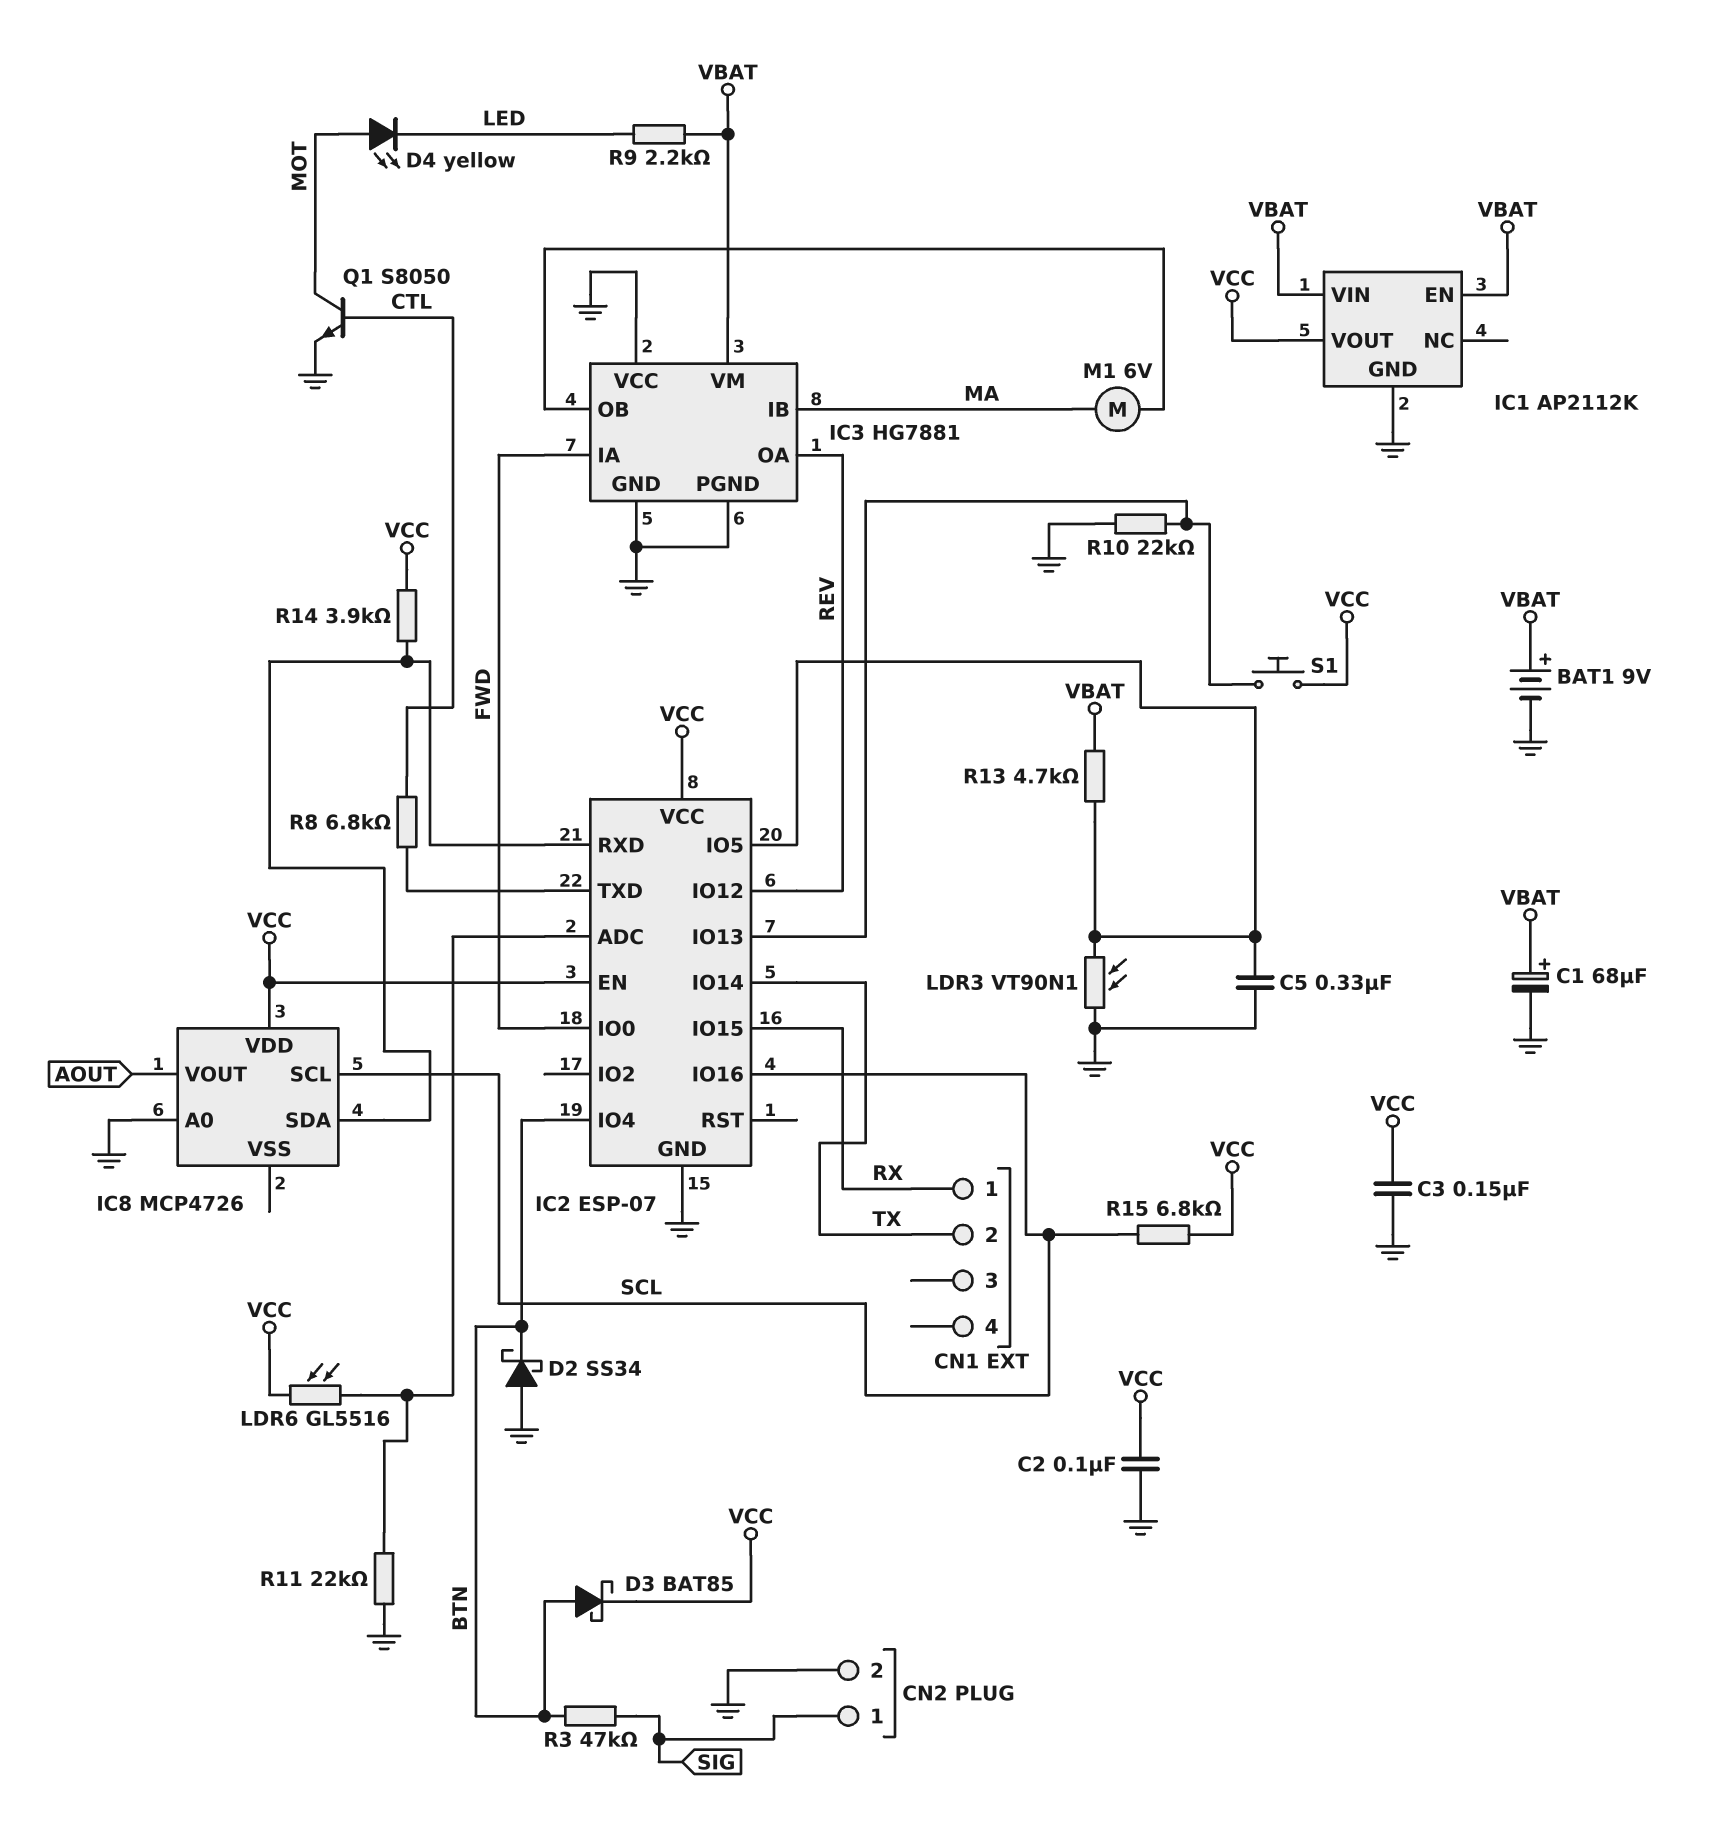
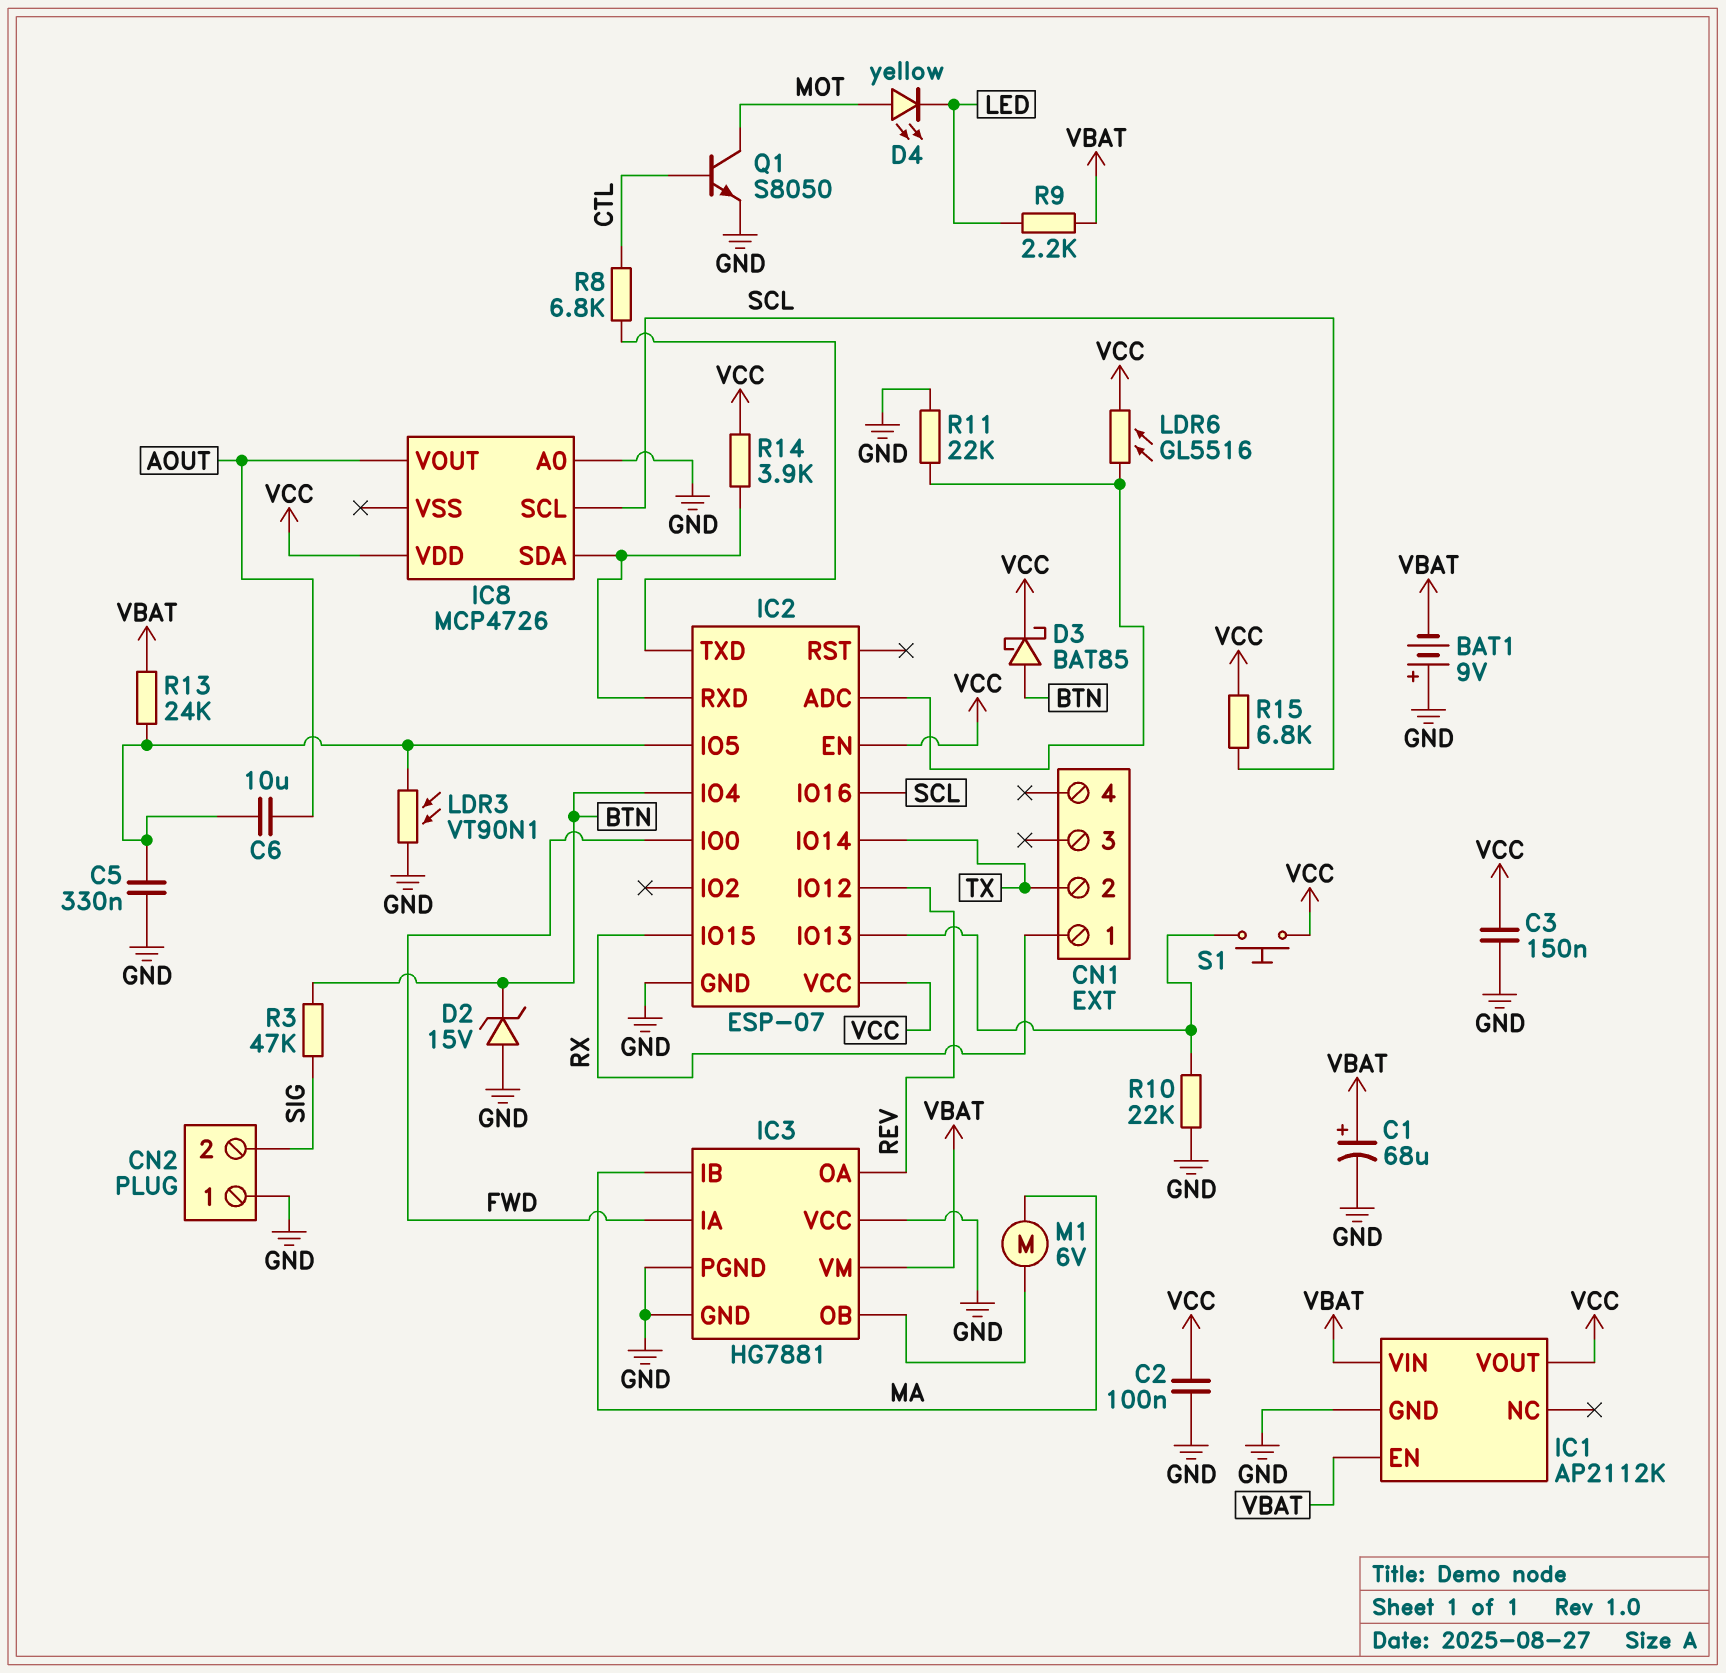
BAT1: 9V (plus VBAT, minus GND) -> 9V (plus GND, minus VBAT)
C6: none -> 10uF (AOUT, IC2/IO5)
CN2 pin 1: SIG -> GND
CN2 pin 2: GND -> SIG
D2: schottky SS34 (A GND, K BTN) -> zener 15V (A GND, K BTN)
R13: 4.7k (IC2/IO5, VBAT) -> 24k (IC2/IO5, VBAT)

